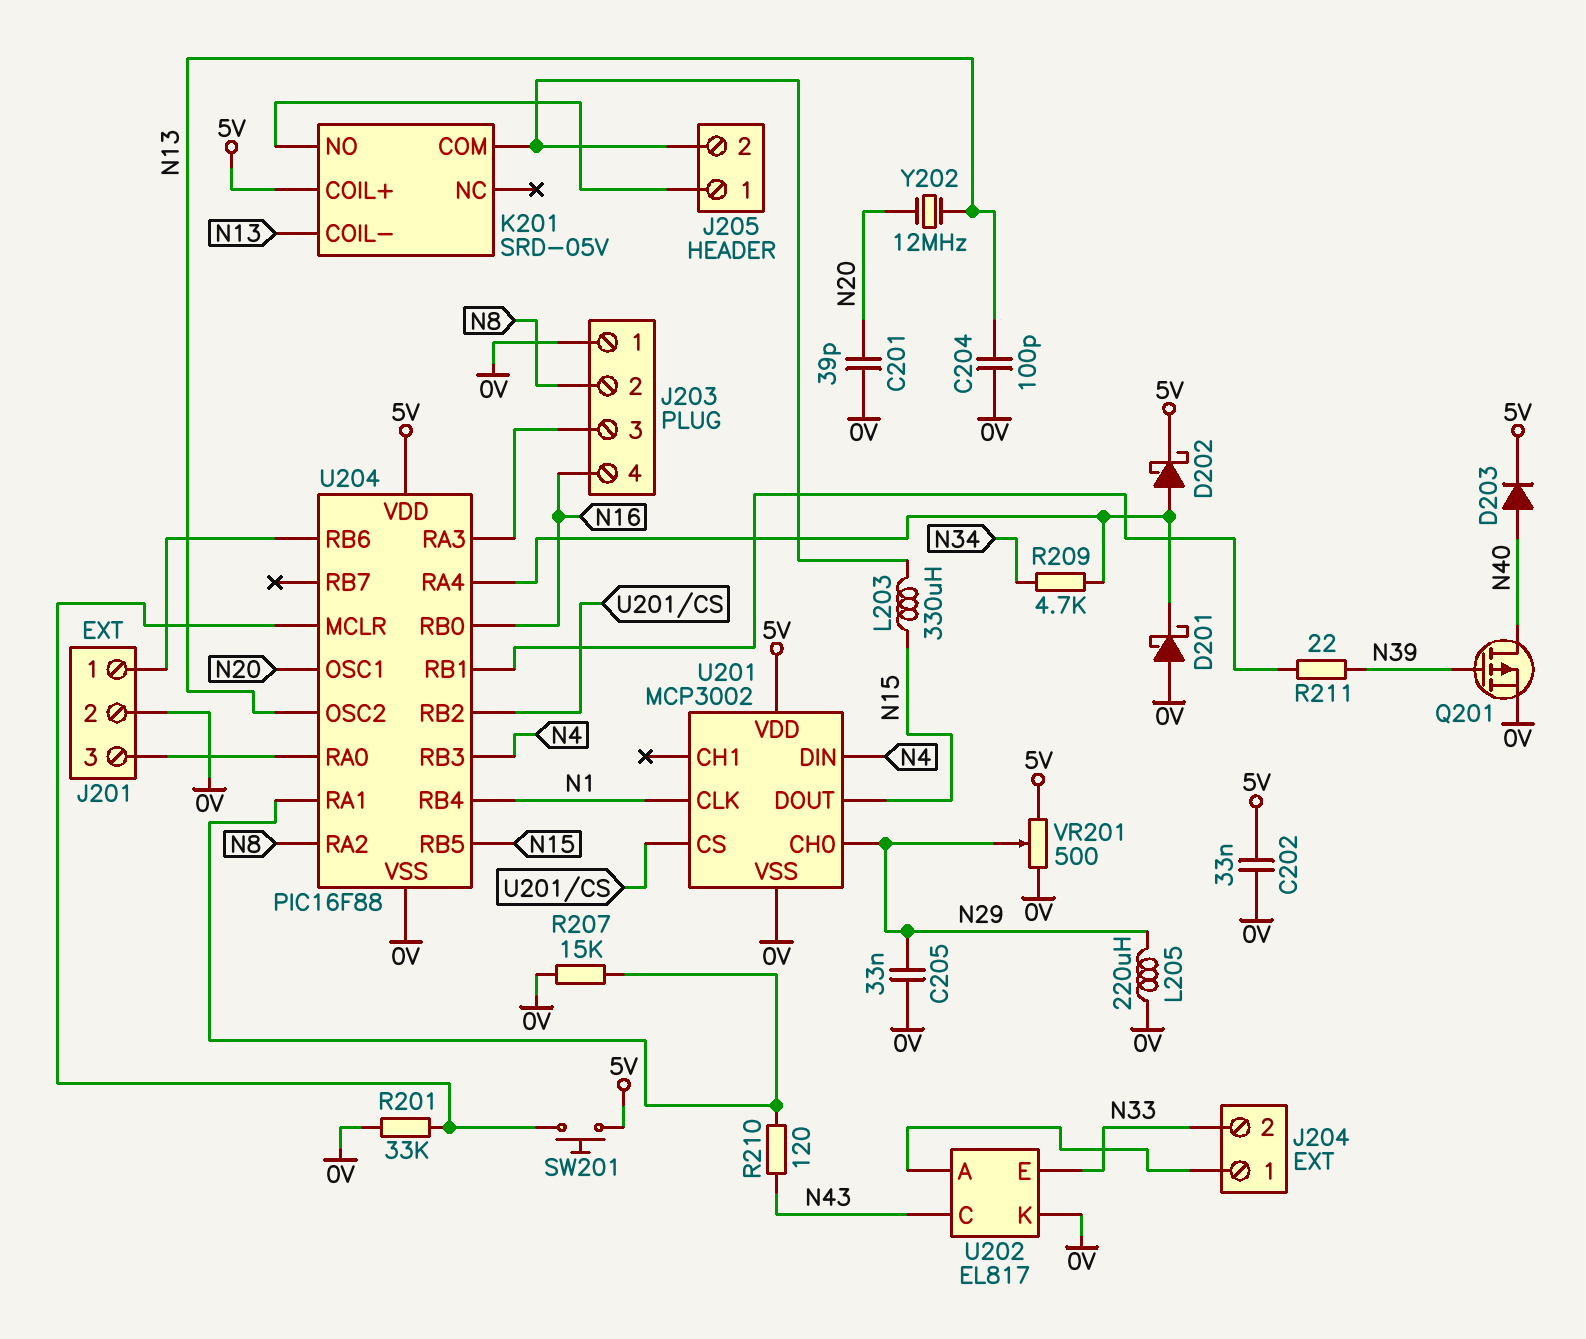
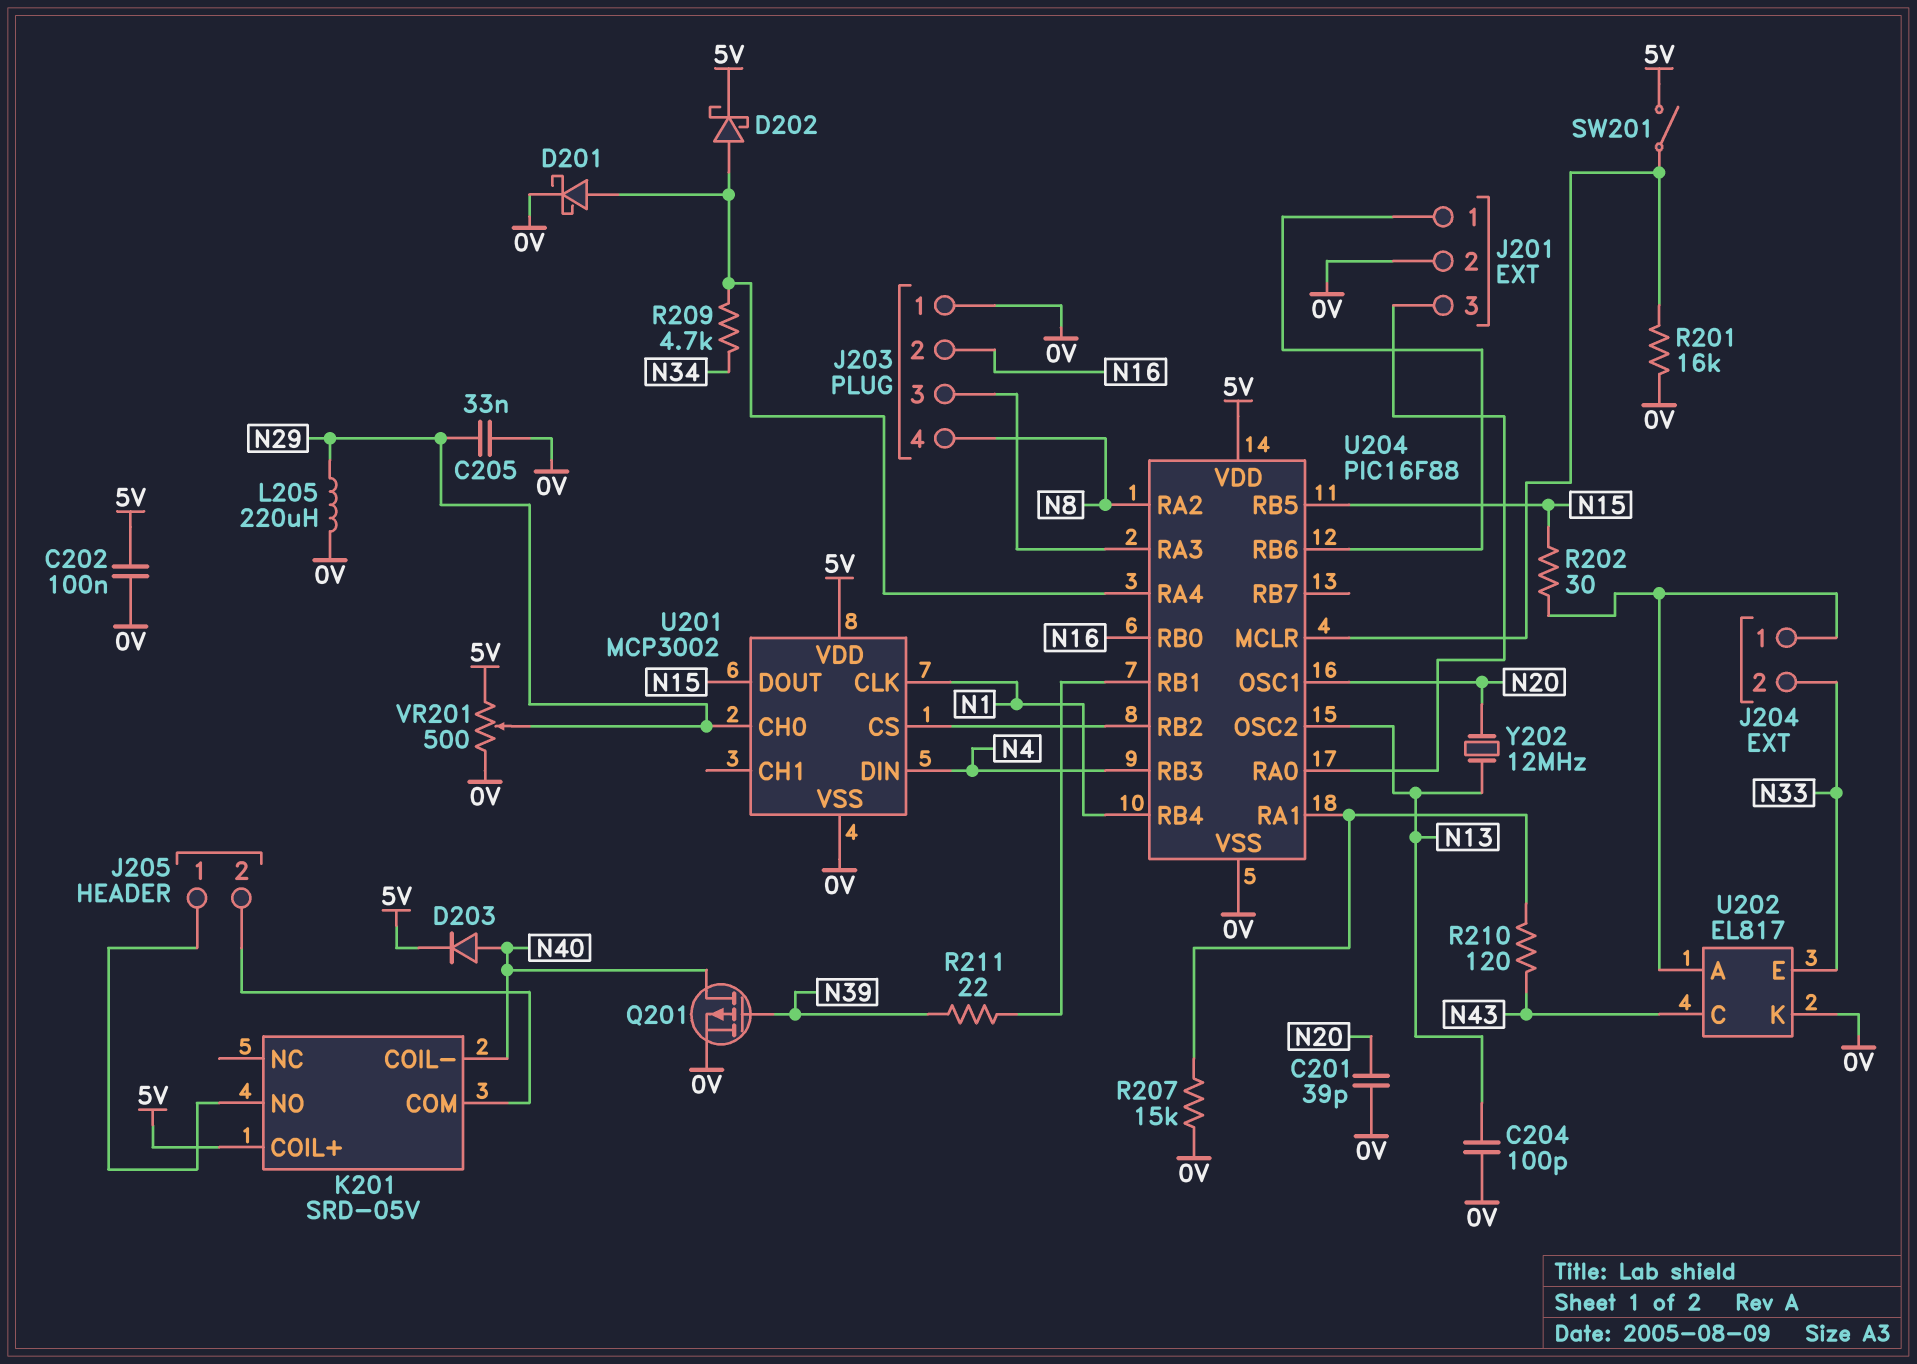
C202: 33nF (0V, 5V) -> 100nF (0V, 5V)
D201: schottky (A 0V, K U204/RA4) -> schottky (A U204/RA4, K 0V)
J203 pin 2: N8 -> N16
J203 pin 4: N16 -> N8
K201 pin COIL-: N13 -> N40
L203: 330uH (J205/2, N15) -> none
R201: 33k (0V, U204/MCLR) -> 16k (0V, U204/MCLR)
R202: none -> 30 (J204/1, N15)
SW201: button (5V, U204/MCLR) -> switch (5V, U204/MCLR)

